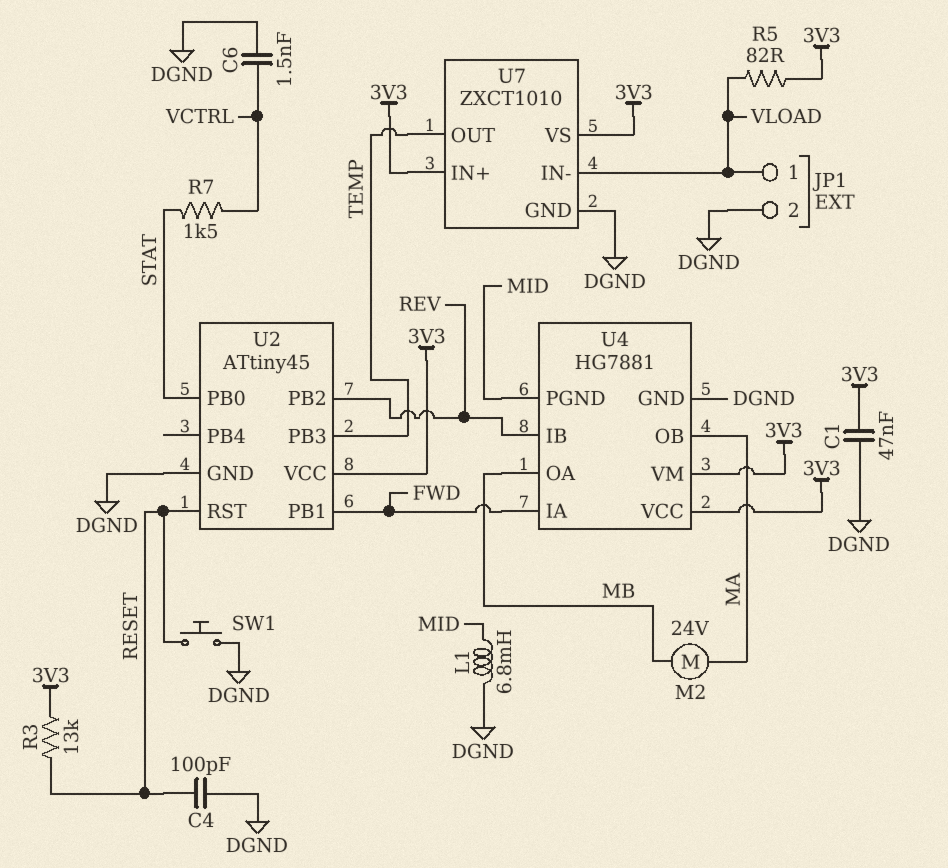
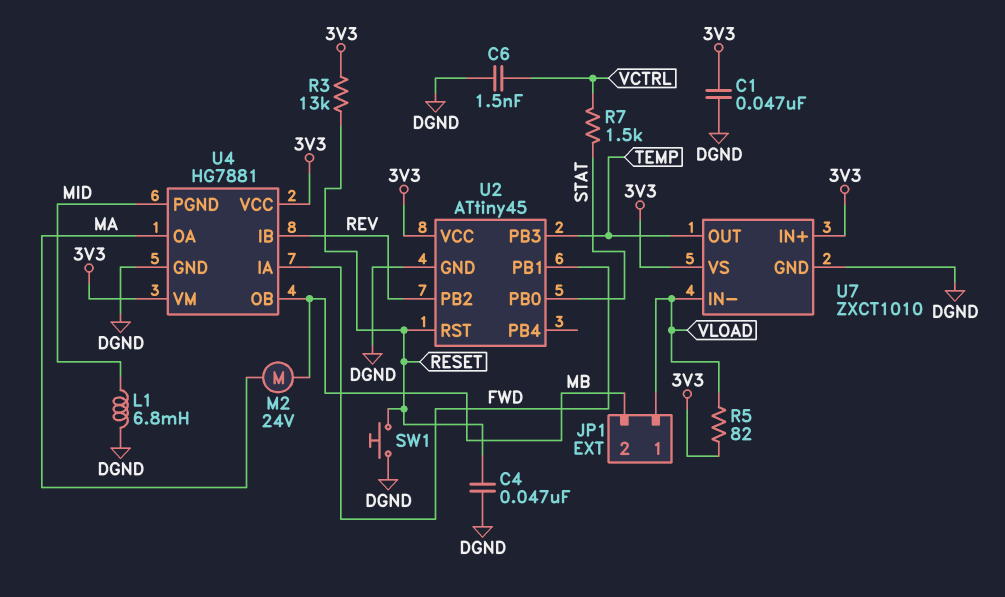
C4: 100pF (DGND, RESET) -> 47nF (DGND, RESET)
JP1 pin 2: DGND -> MB
U4 pin OA: MB -> MA
U4 pin OB: MA -> MB

